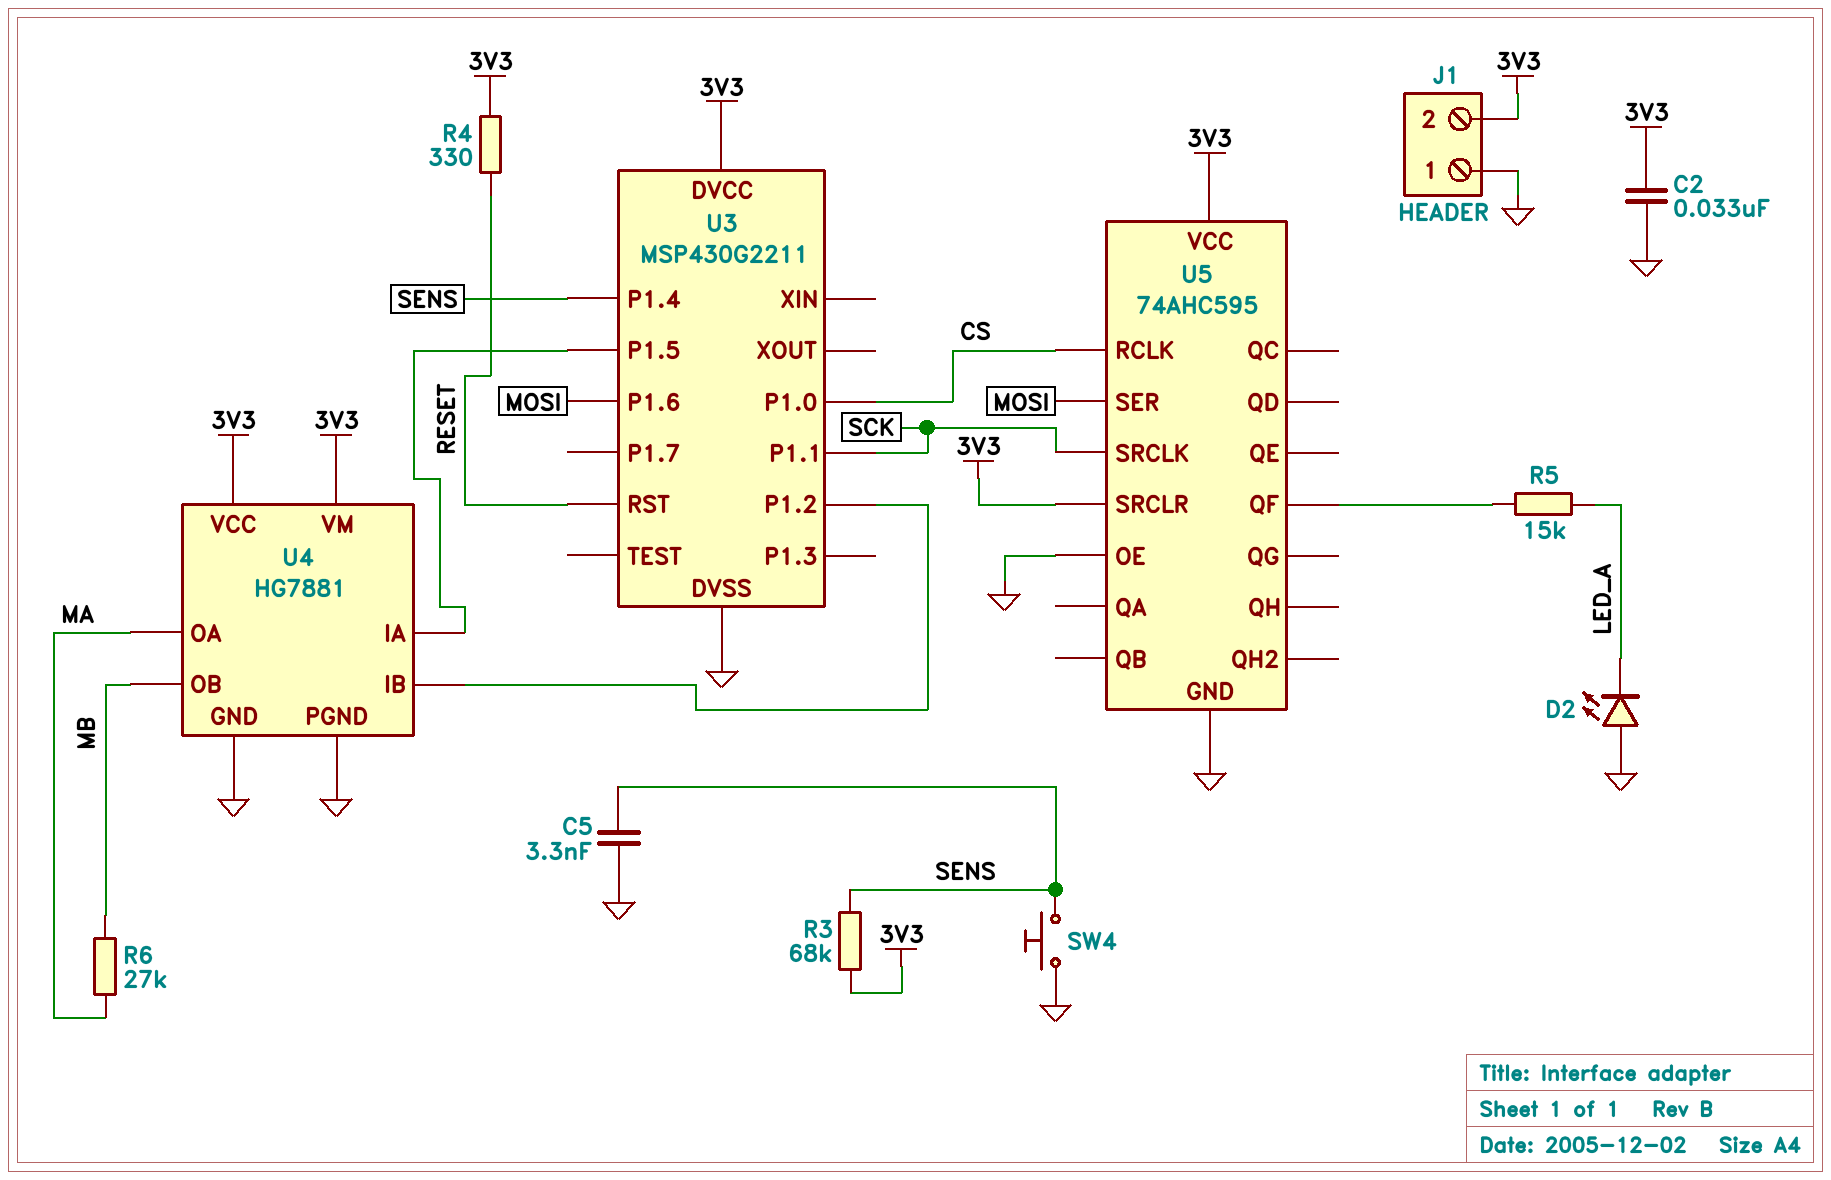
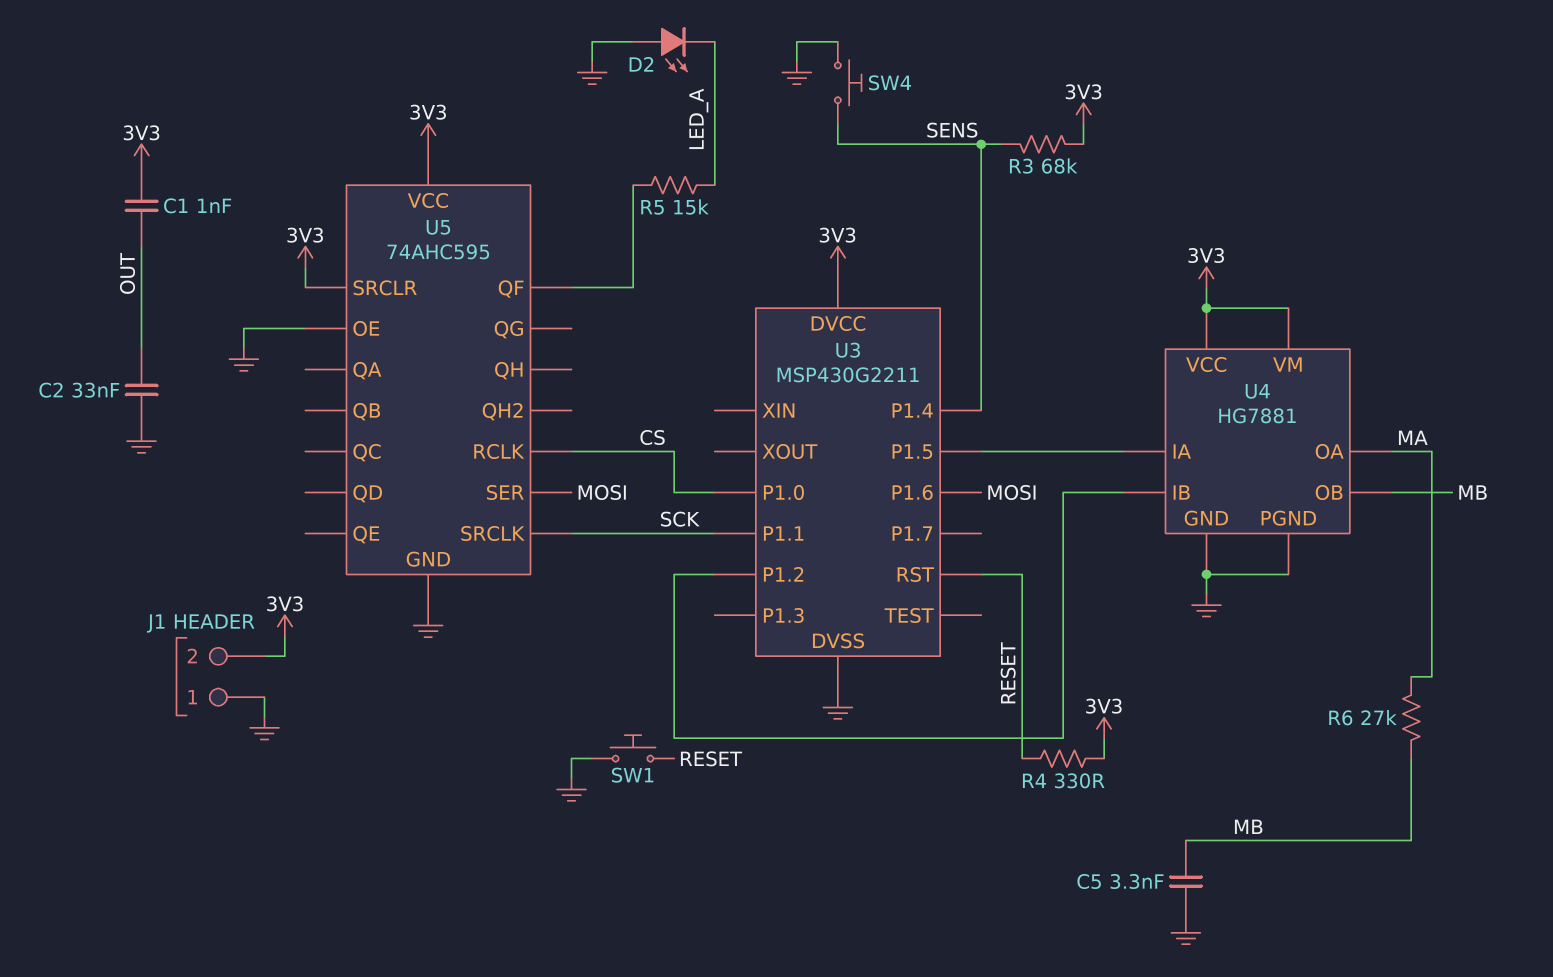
C1: none -> 1nF (3V3, OUT)
C2: 33nF (3V3, GND) -> 33nF (GND, OUT)
C5: 3.3nF (GND, SENS) -> 3.3nF (GND, MB)
SW1: none -> button (GND, RESET)

